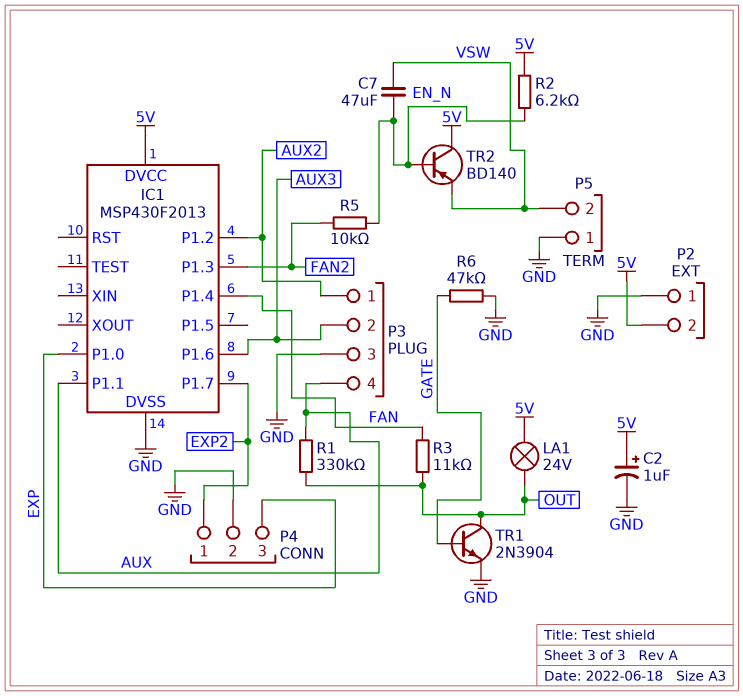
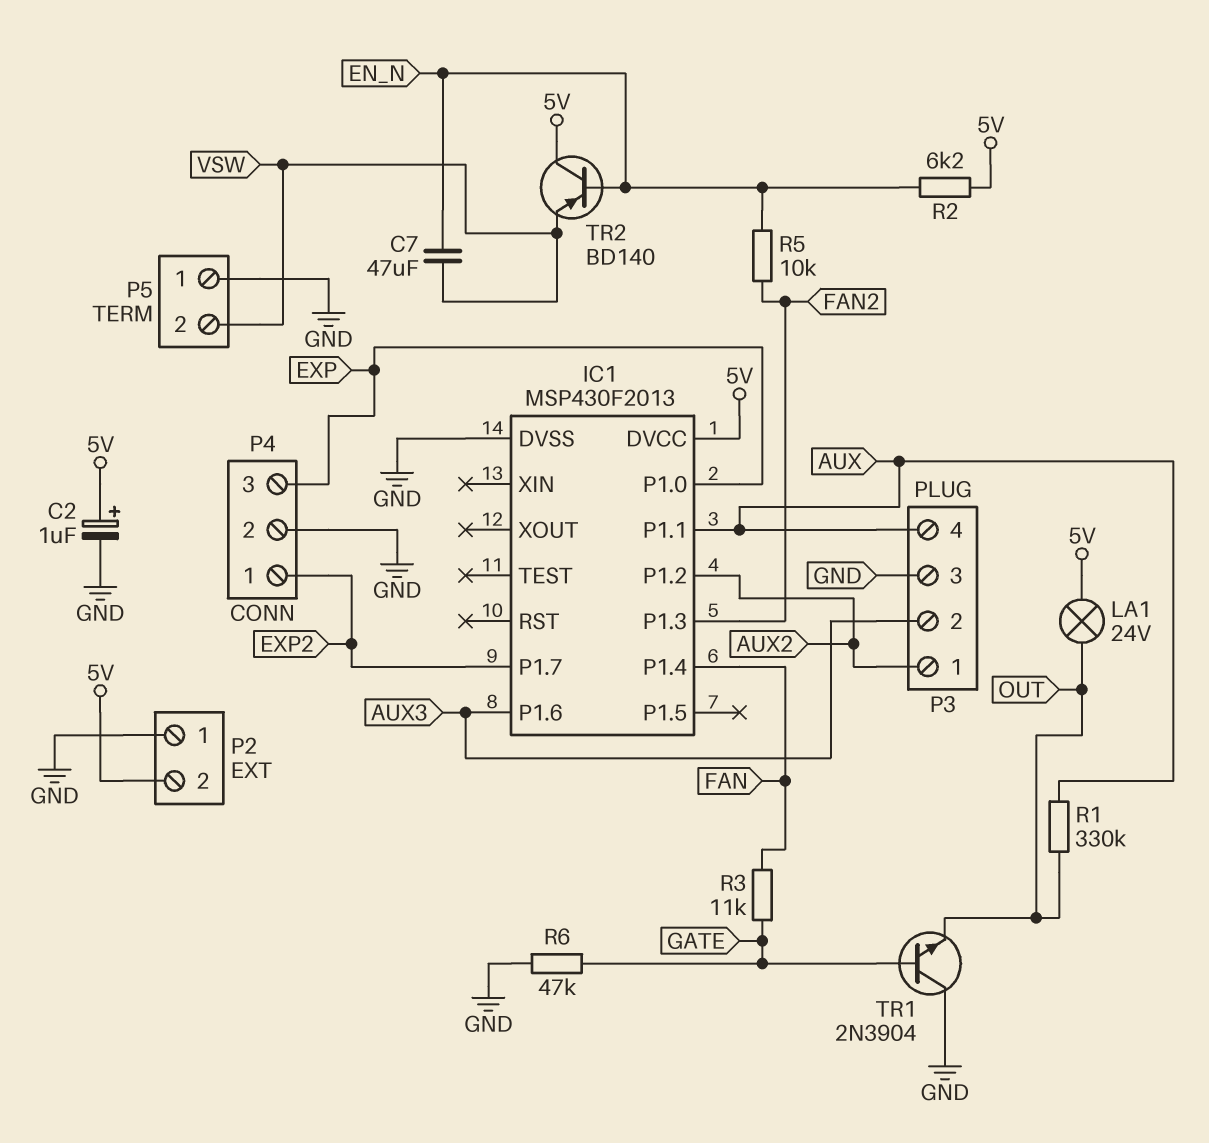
R3: 11k (FAN, OUT) -> 11k (FAN, GATE)
TR1: NPN 2N3904 (B GATE, C OUT, E GND) -> NPN 2N3904 (B GATE, C GND, E OUT)

